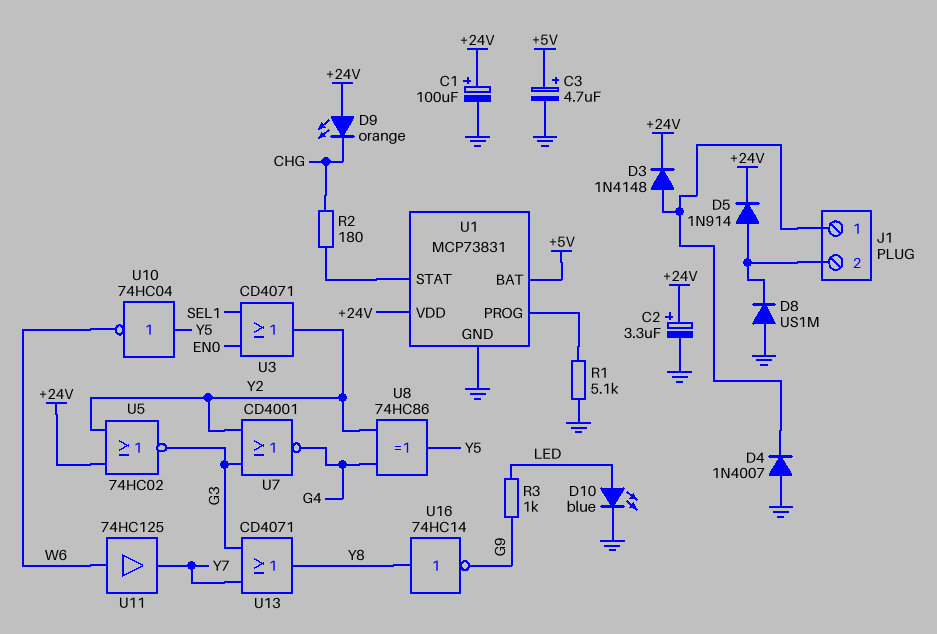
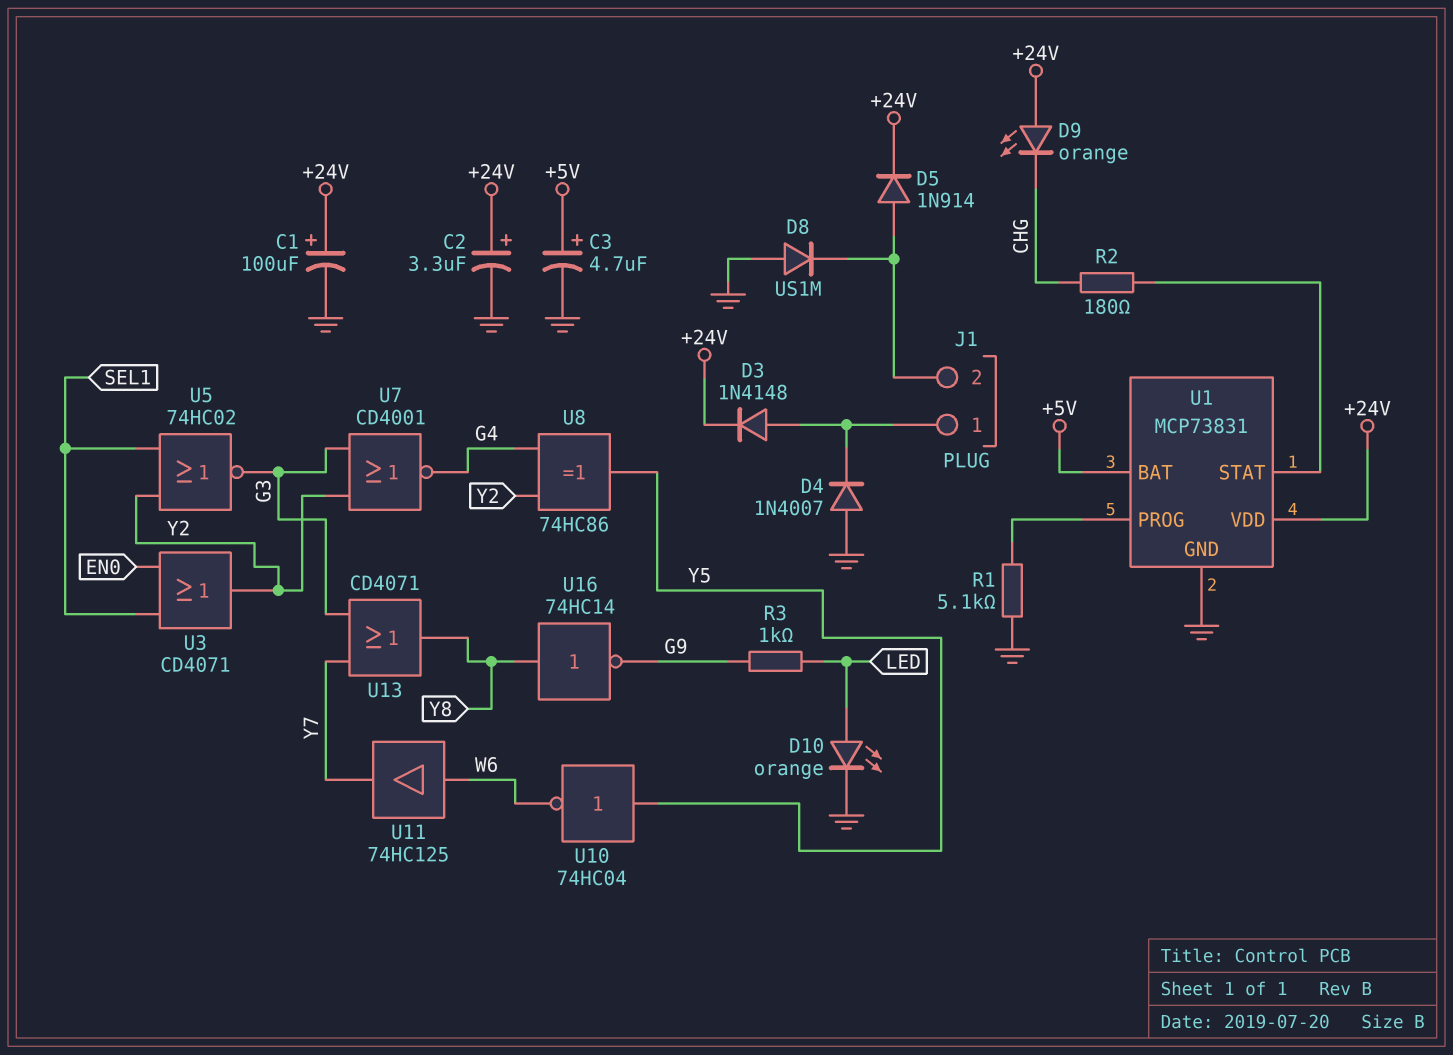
D10: LED blue (A LED, K GND) -> LED orange (A LED, K GND)
U5: NOR 74HC02 (in +24V, in Y2, out G3) -> NOR 74HC02 (in SEL1, in Y2, out G3)

